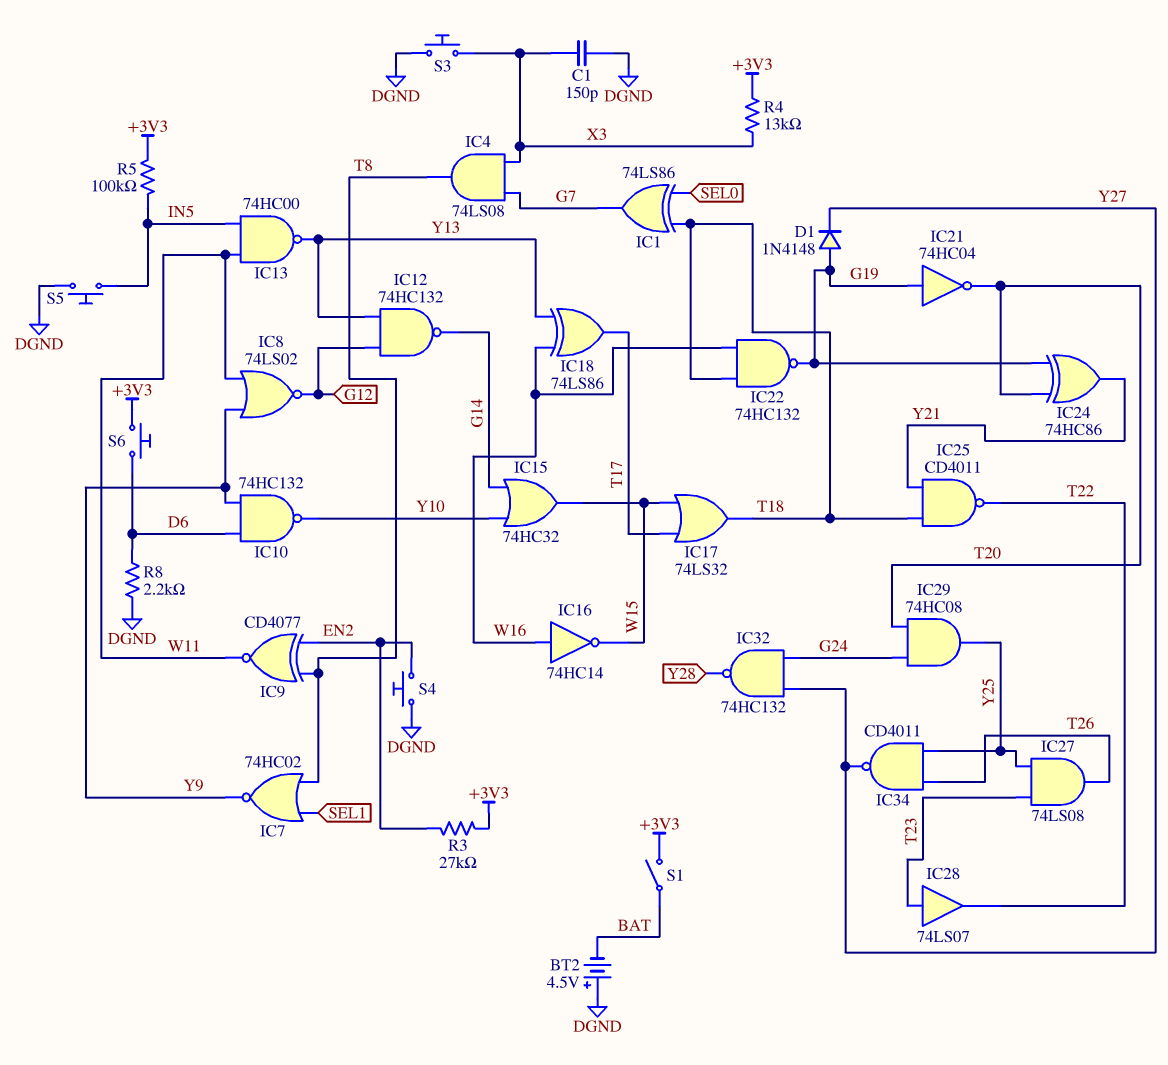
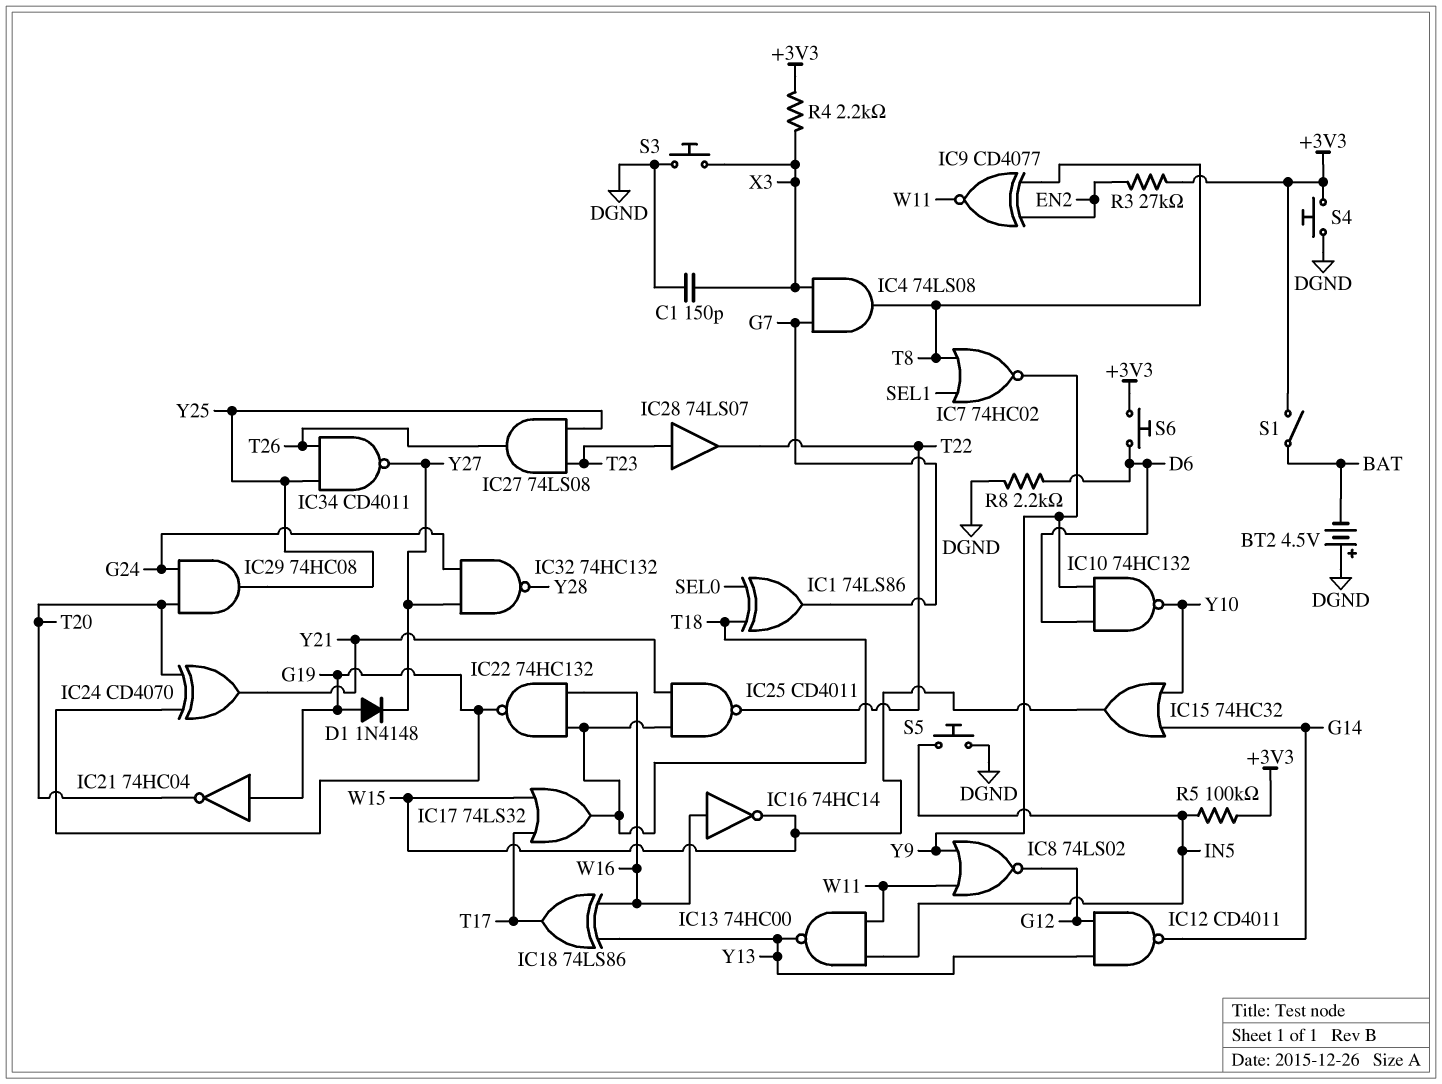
IC12: NAND 74HC132 (in G12, in Y13, out G14) -> NAND CD4011 (in G12, in Y13, out G14)
IC24: XOR 74HC86 (in G19, in T20, out Y21) -> XOR CD4070 (in G19, in T20, out Y21)
R4: 13k (+3V3, X3) -> 2.2k (+3V3, X3)
S4: button (DGND, EN2) -> button (+3V3, DGND)

